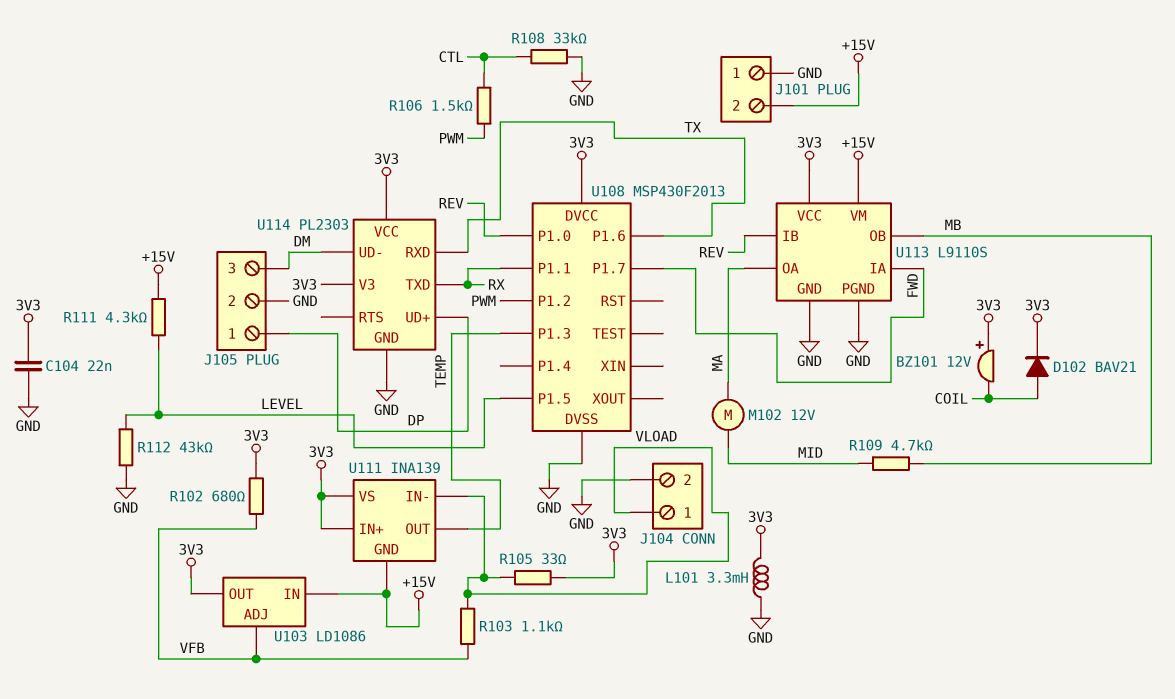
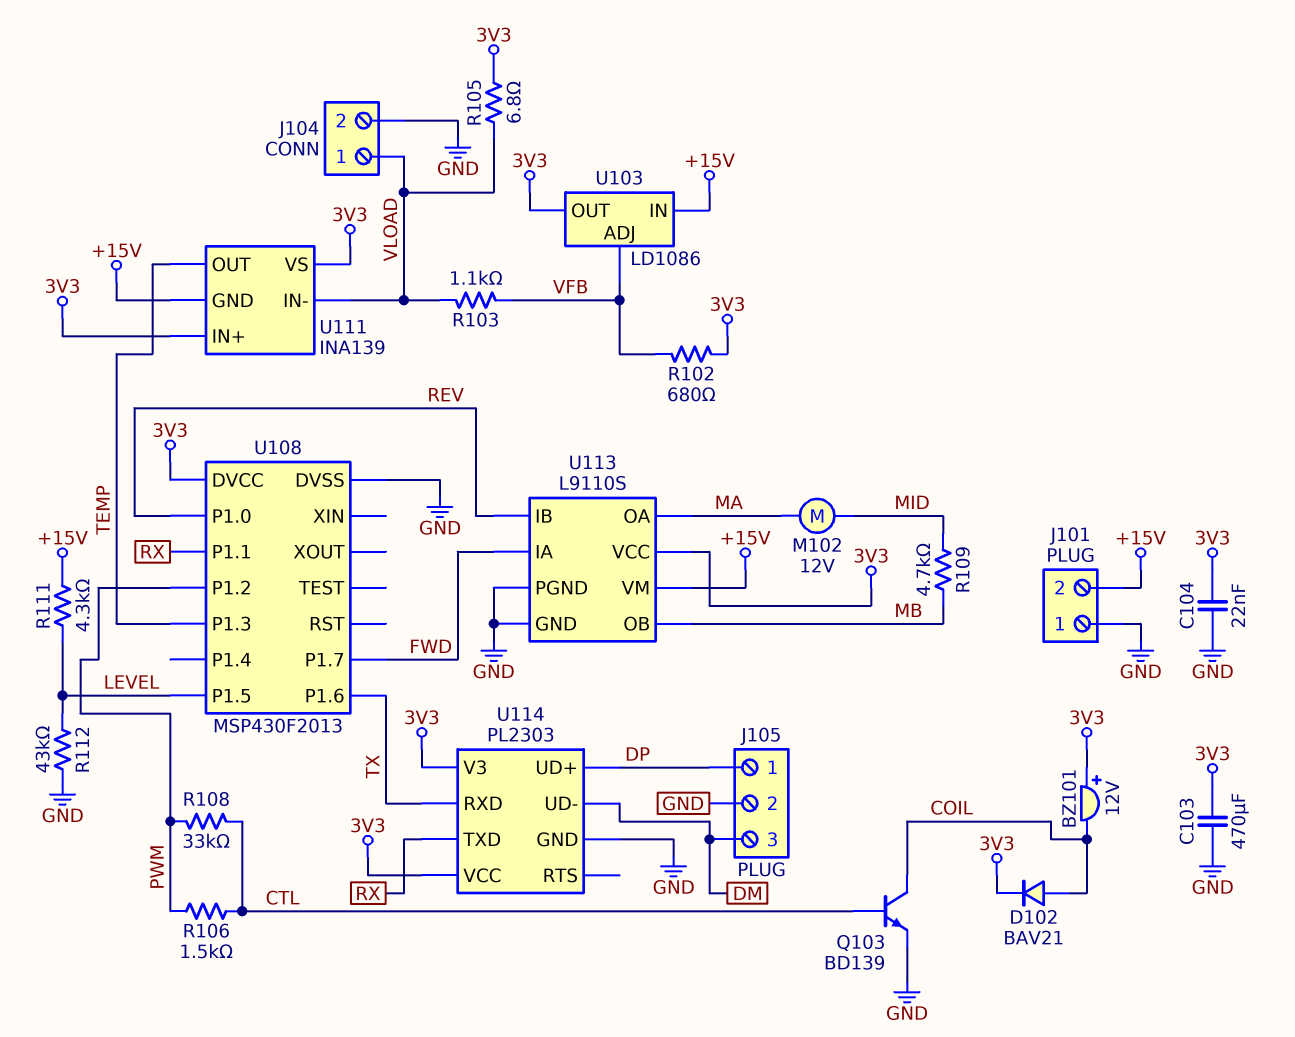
C103: none -> 470uF (3V3, GND)
L101: 3.3mH (3V3, GND) -> none
Q103: none -> NPN BD139 (B CTL, C COIL, E GND)
R105: 33 (3V3, VLOAD) -> 6.8 (3V3, VLOAD)
R108: 33k (CTL, GND) -> 33k (CTL, PWM)

